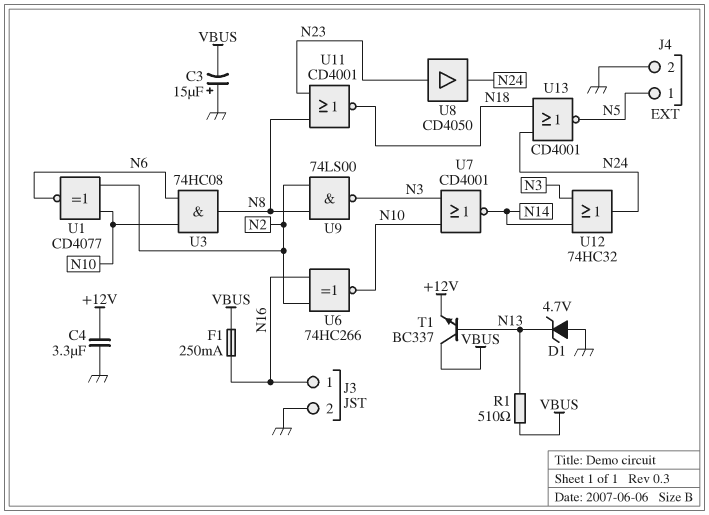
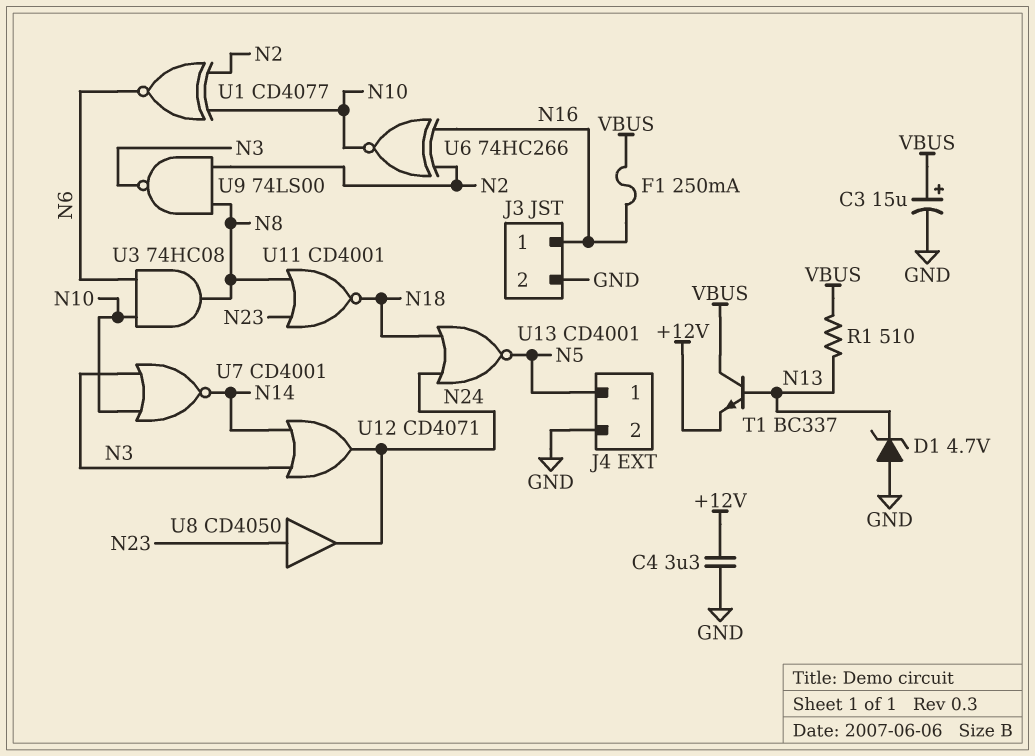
C3: 15uF (plus GND, minus VBUS) -> 15uF (plus VBUS, minus GND)
U12: OR 74HC32 (in N3, in N14, out N24) -> OR CD4071 (in N3, in N14, out N24)

